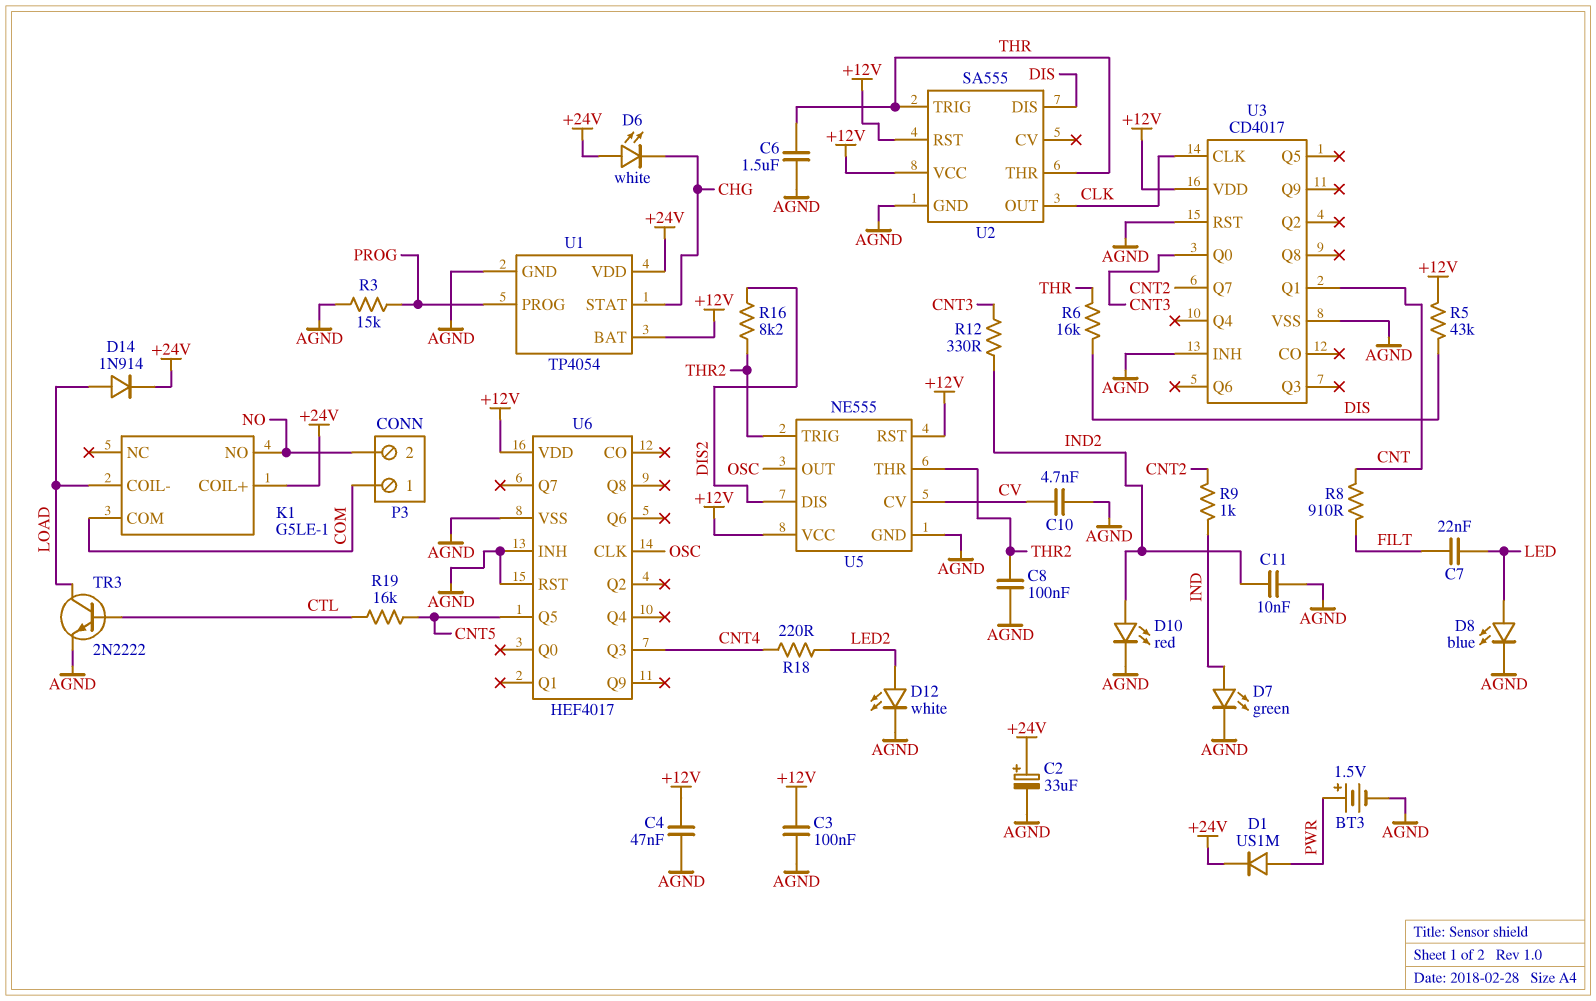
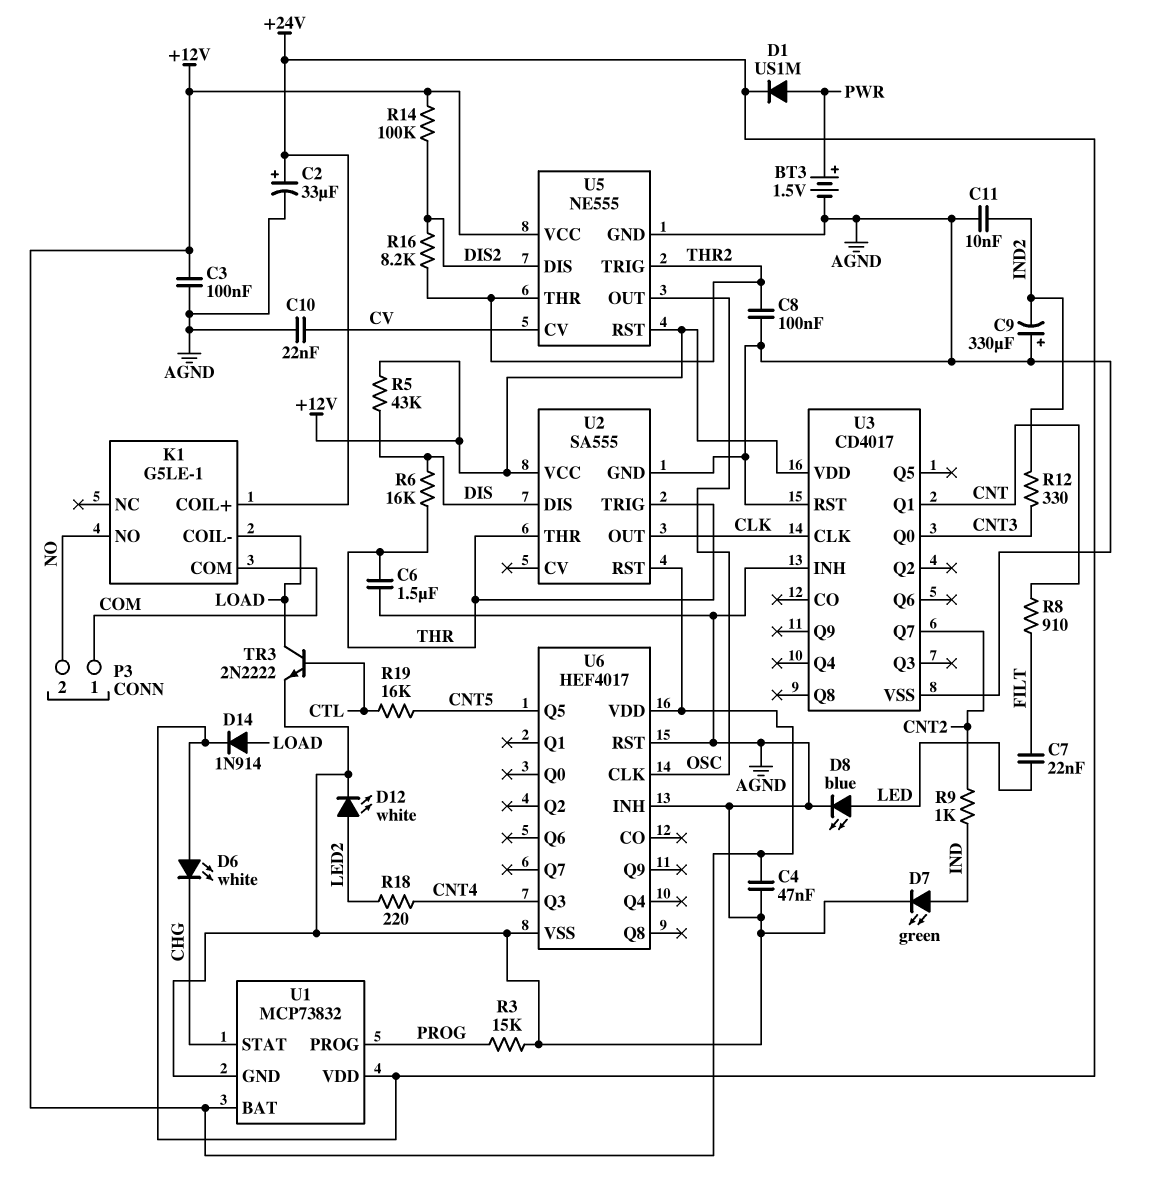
C9: none -> 330uF (plus AGND, minus IND2)
C10: 4.7nF (AGND, CV) -> 22nF (AGND, CV)
D10: LED red (A IND2, K AGND) -> none
R14: none -> 100k (+12V, DIS2)
U1: TP4054 -> MCP73832

